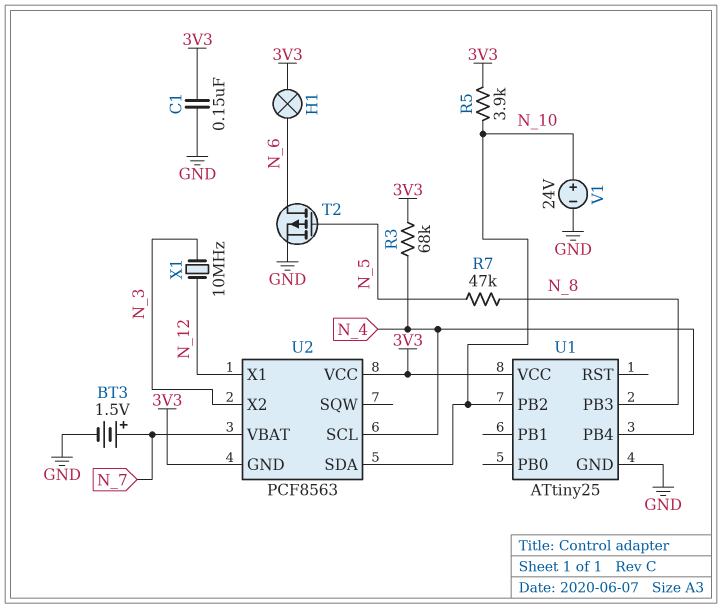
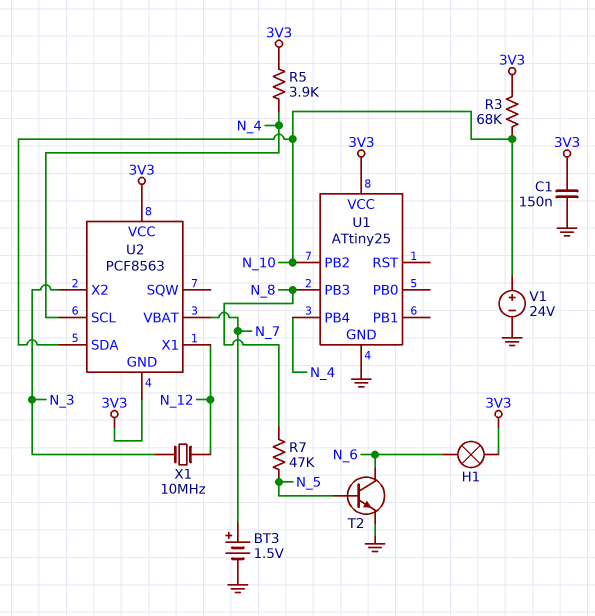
R3: 68k (3V3, N_4) -> 68k (3V3, N_10)
R5: 3.9k (3V3, N_10) -> 3.9k (3V3, N_4)
T2: PMOS (G N_5, D N_6, S GND) -> NPN (B N_5, C N_6, E GND)

